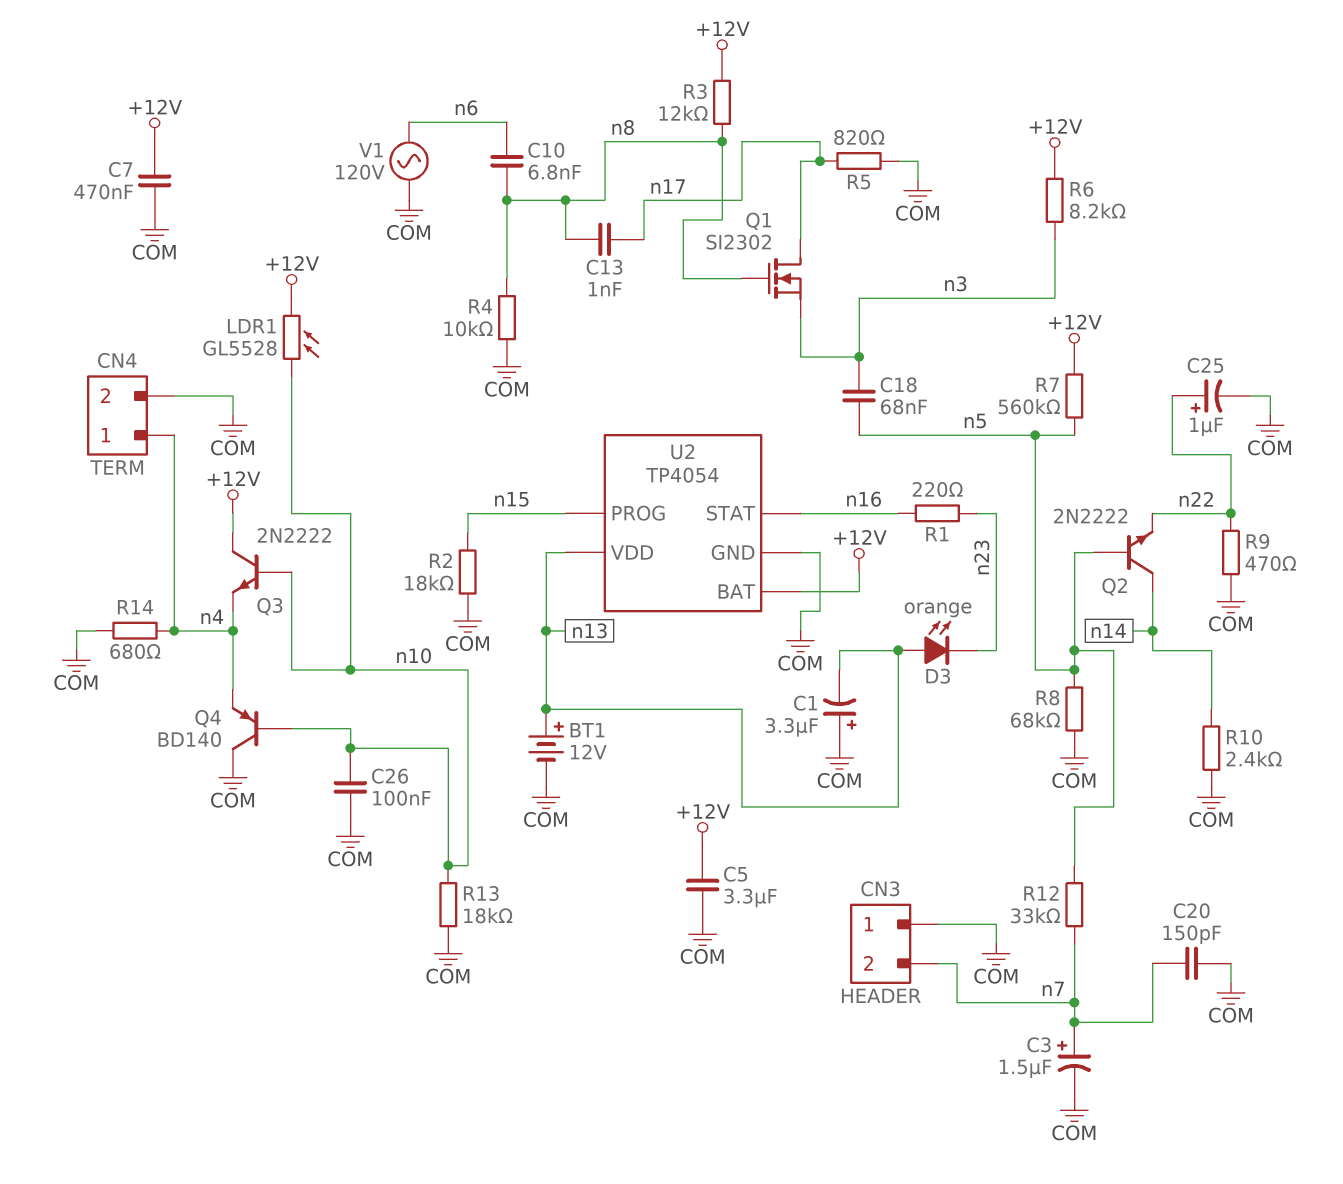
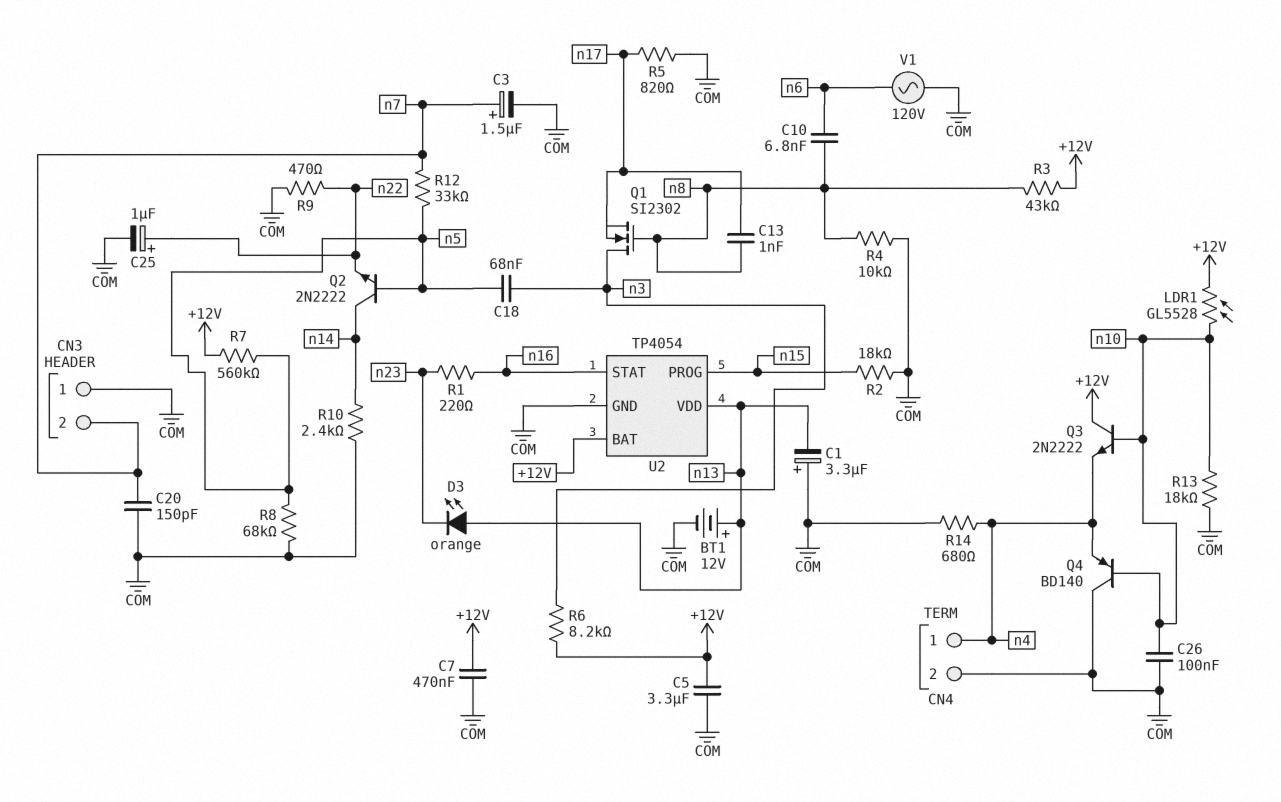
Q1: NMOS SI2302 (G n8, D n17, S n3) -> NMOS SI2302 (G n8, D n3, S n17)
R3: 12k (+12V, n8) -> 43k (+12V, n8)

